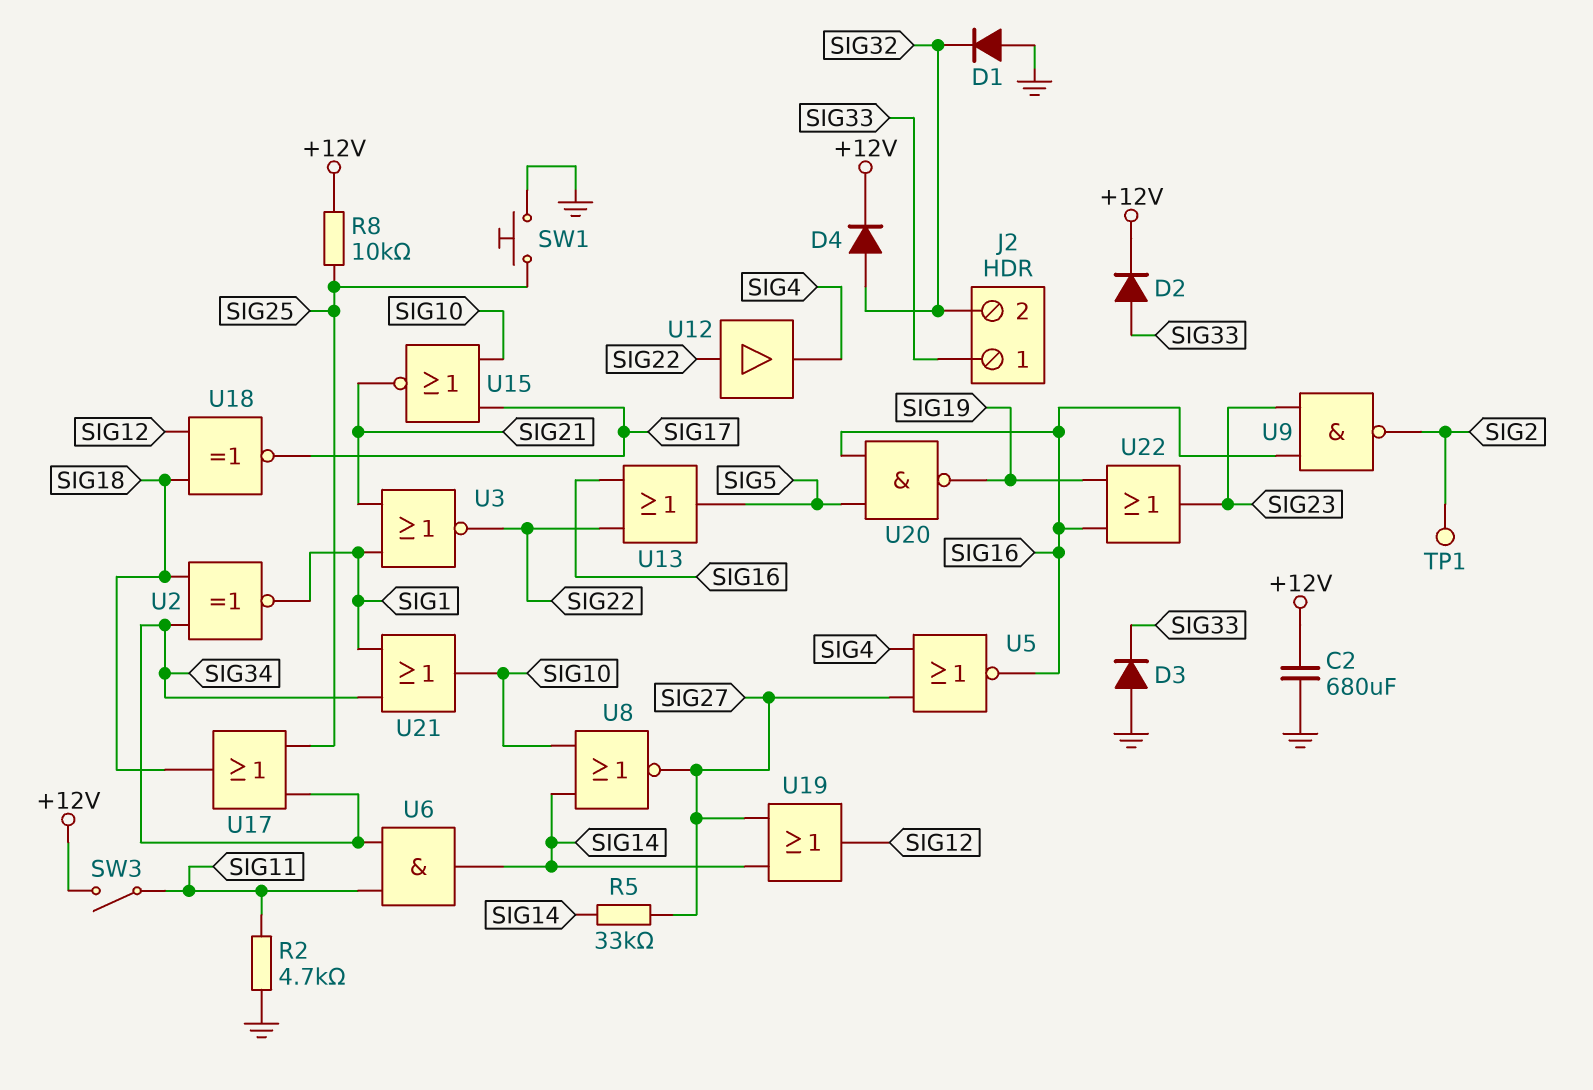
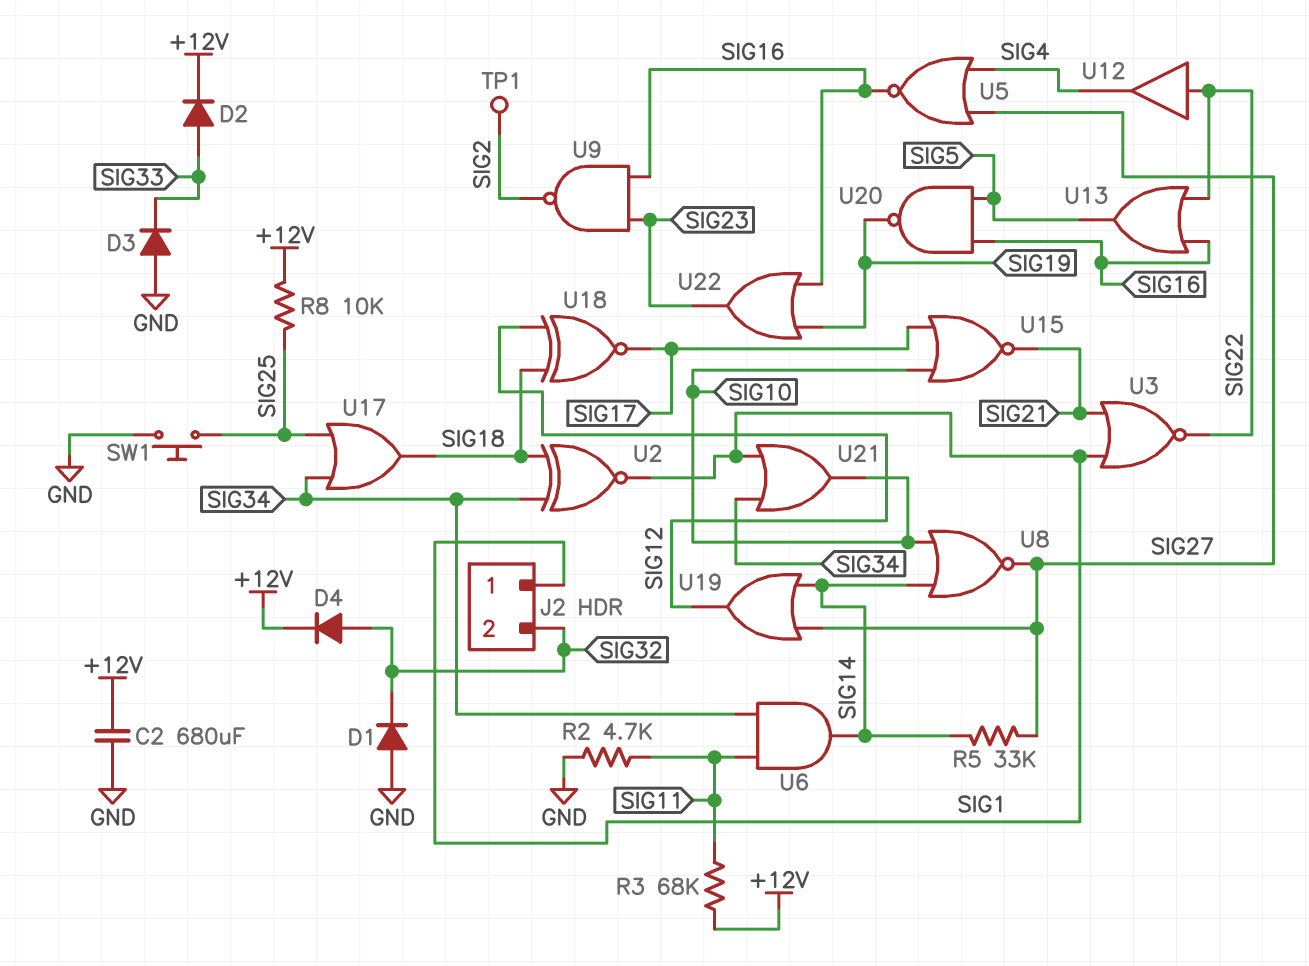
J2 pin 1: SIG33 -> SIG1
R3: none -> 68k (+12V, SIG11)
SW3: switch (+12V, SIG11) -> none

